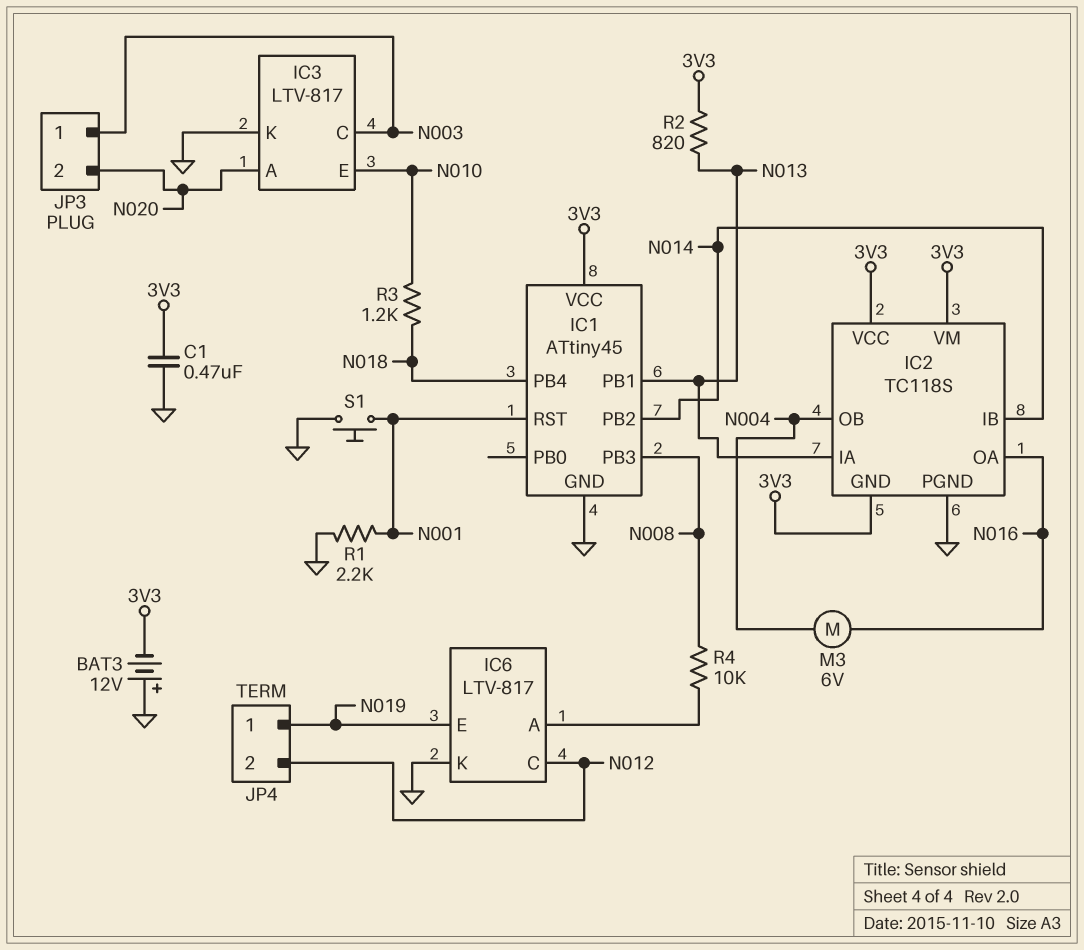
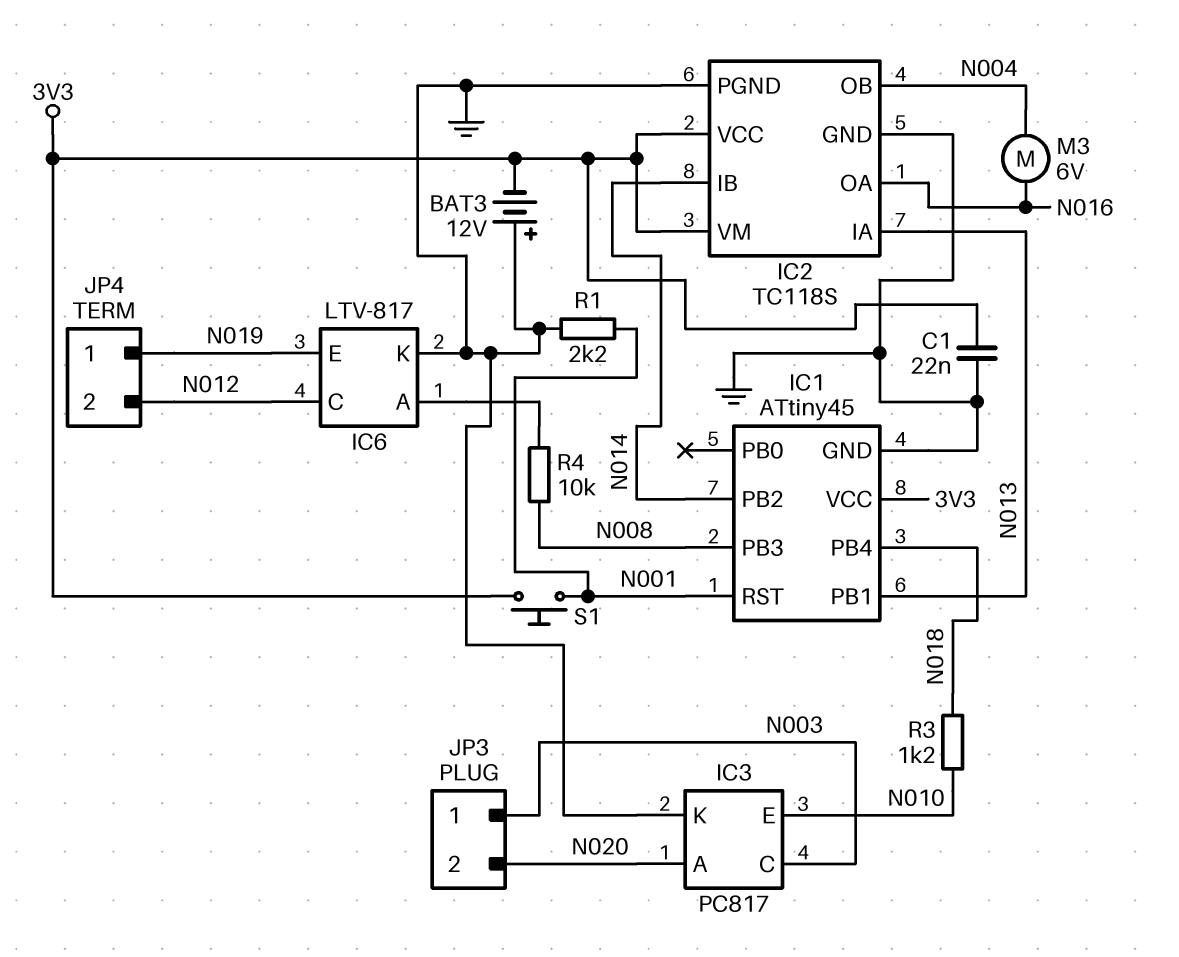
C1: 470nF (3V3, GND) -> 22nF (3V3, GND)
IC2 pin GND: 3V3 -> GND
IC3: LTV-817 -> PC817
R2: 820 (3V3, N013) -> none
S1: button (GND, N001) -> button (3V3, N001)

